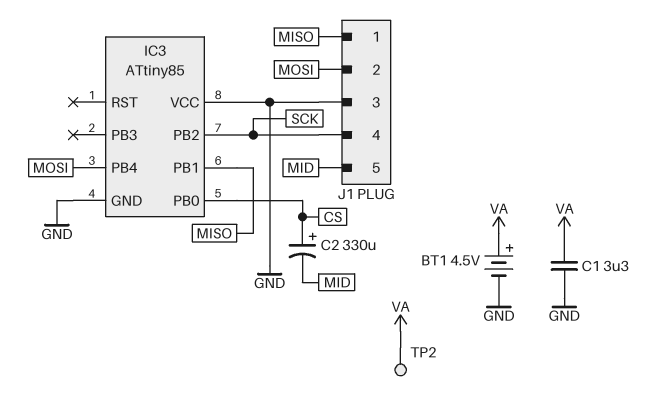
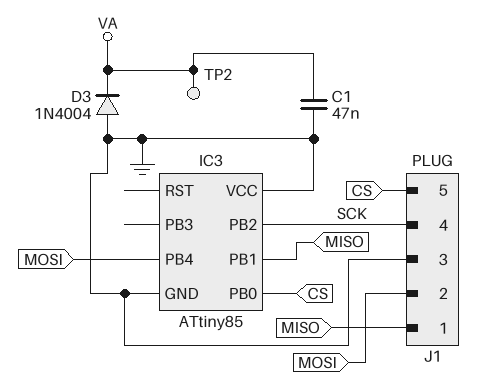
BT1: 4.5V (plus VA, minus GND) -> none
C1: 3.3uF (GND, VA) -> 47nF (GND, VA)
C2: 330uF (plus CS, minus MID) -> none
D3: none -> diode 1N4004 (A GND, K VA)
J1 pin 5: MID -> CS

